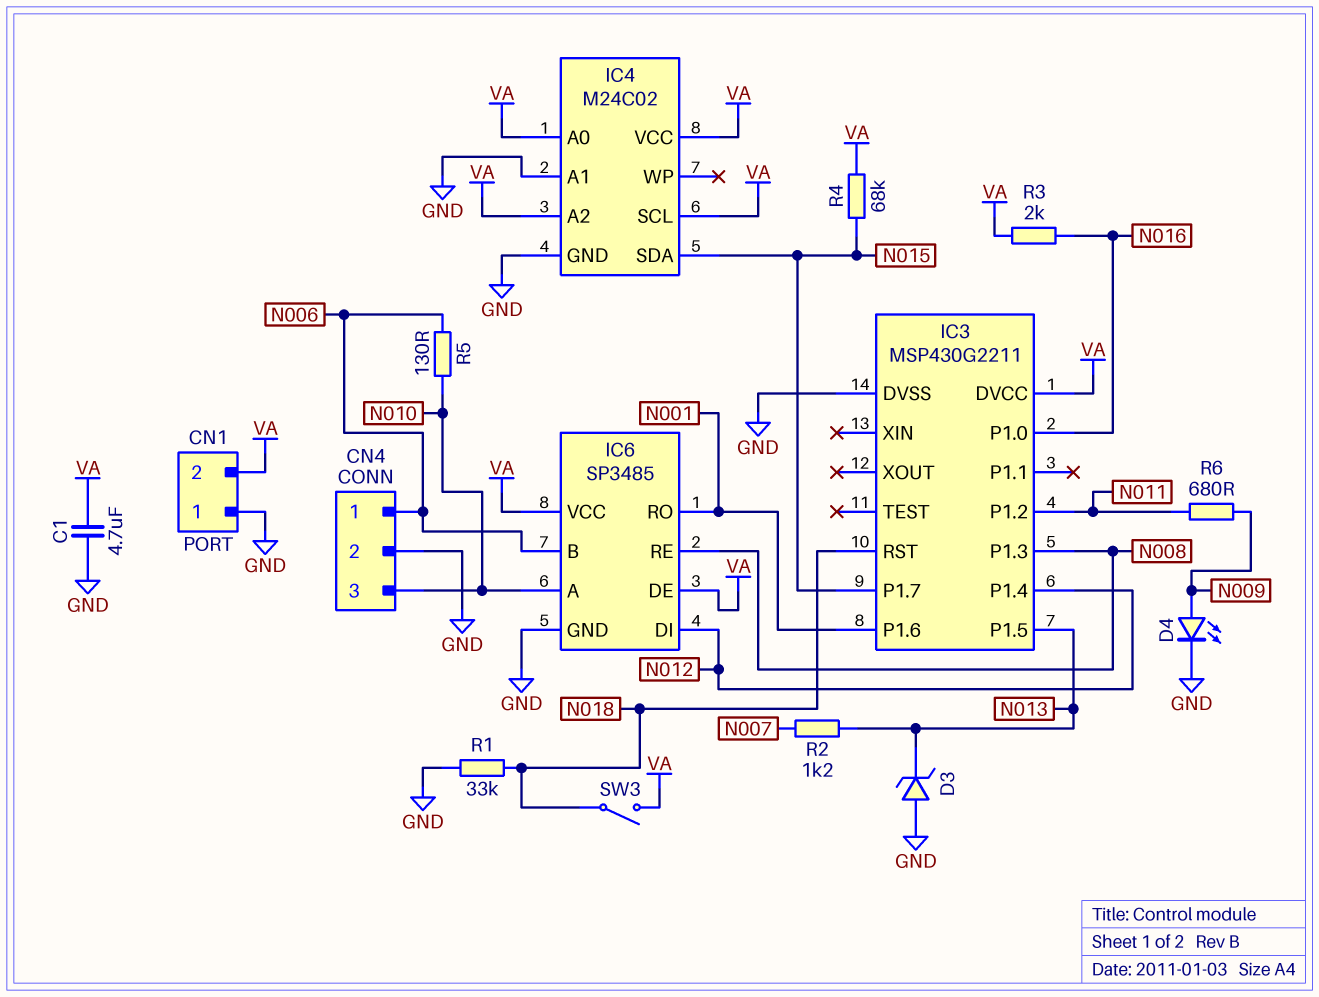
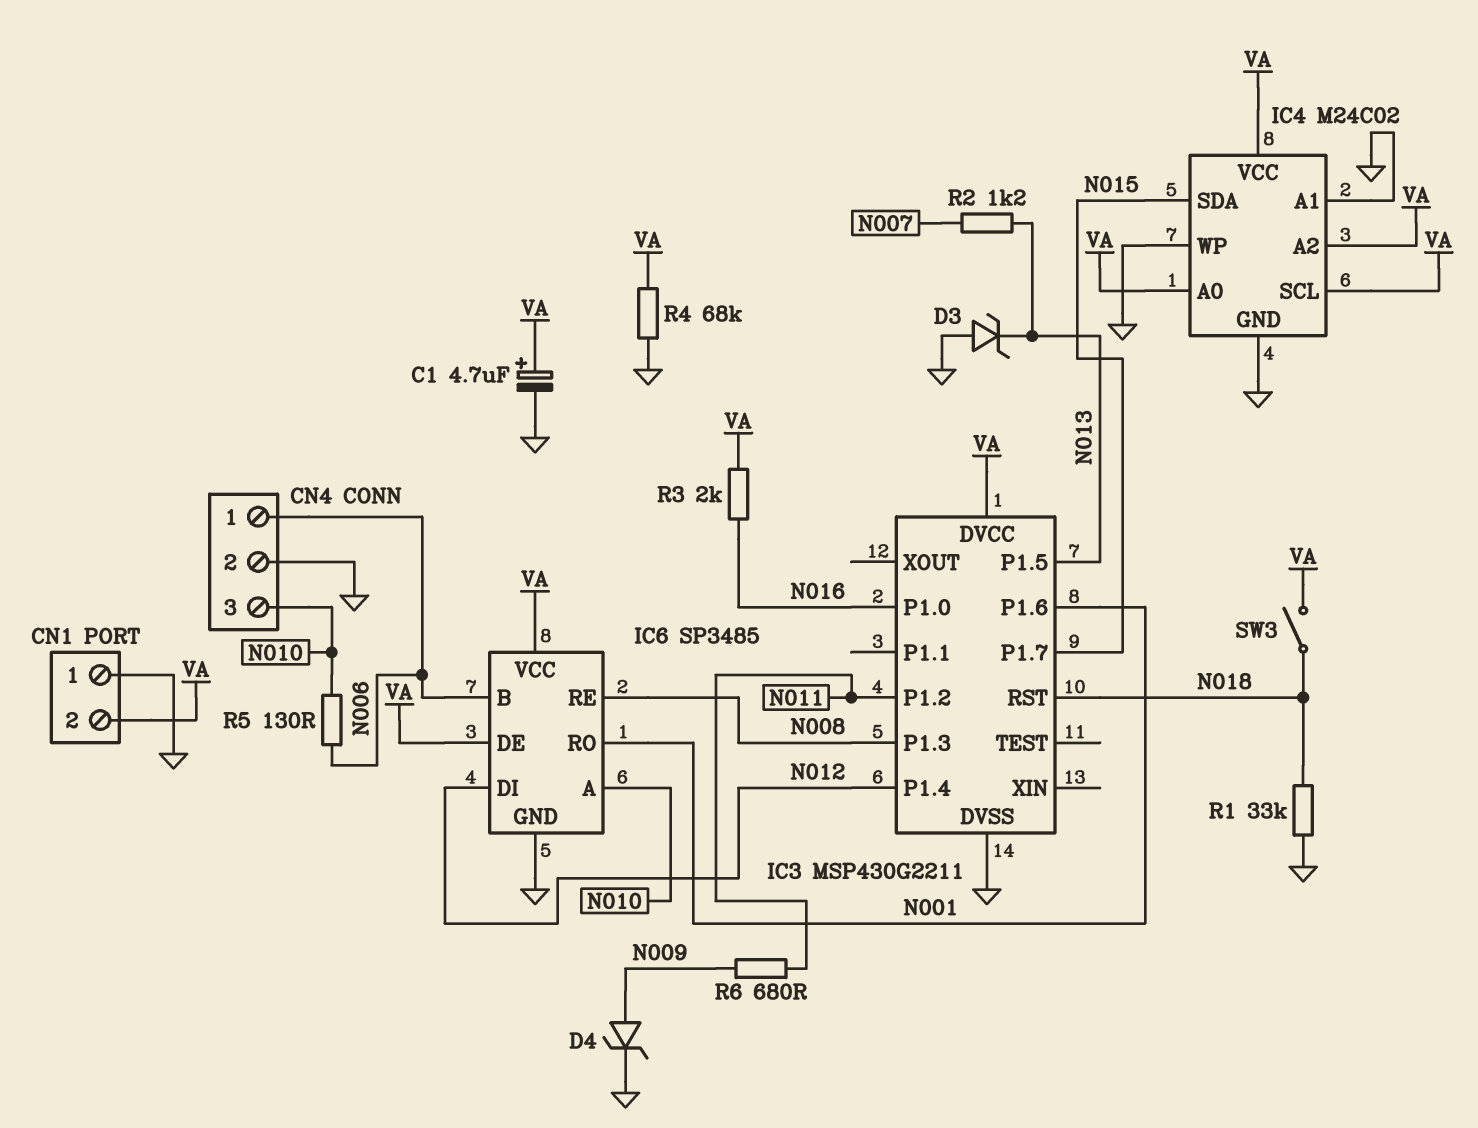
C1: 4.7uF (GND, VA) -> 4.7uF (plus VA, minus GND)
D4: LED (A N009, K GND) -> zener (A N009, K GND)
IC4 pin WP: none -> GND
R4: 68k (N015, VA) -> 68k (GND, VA)

